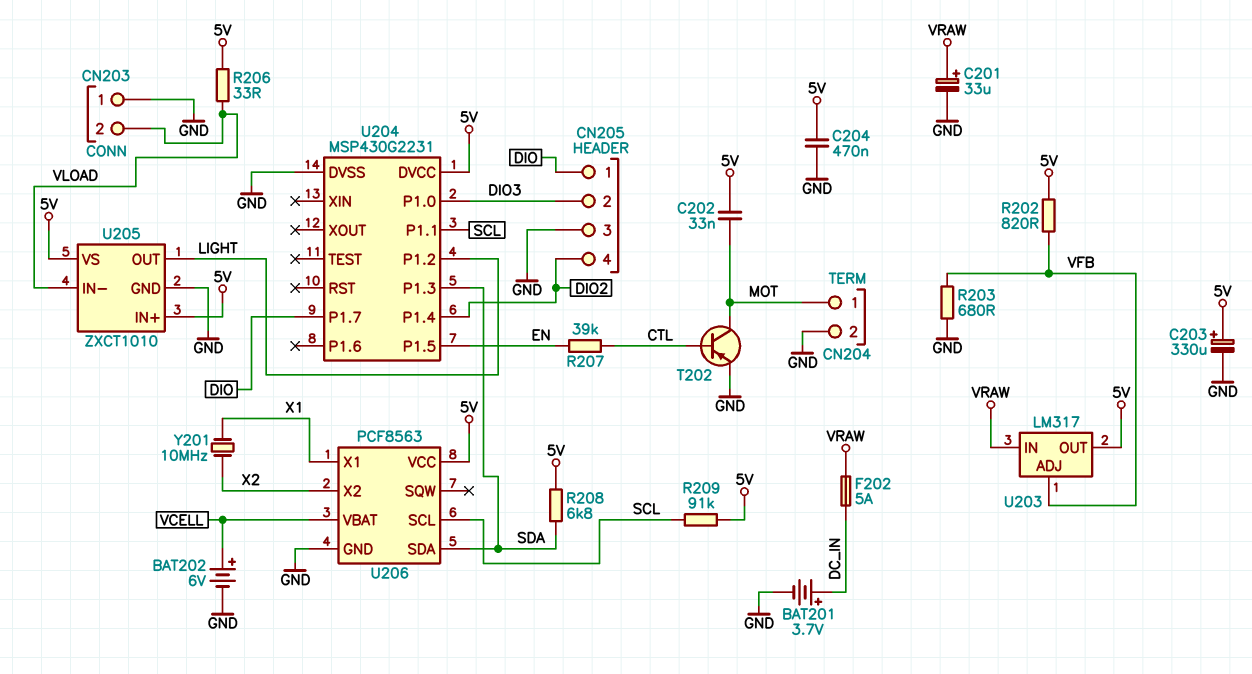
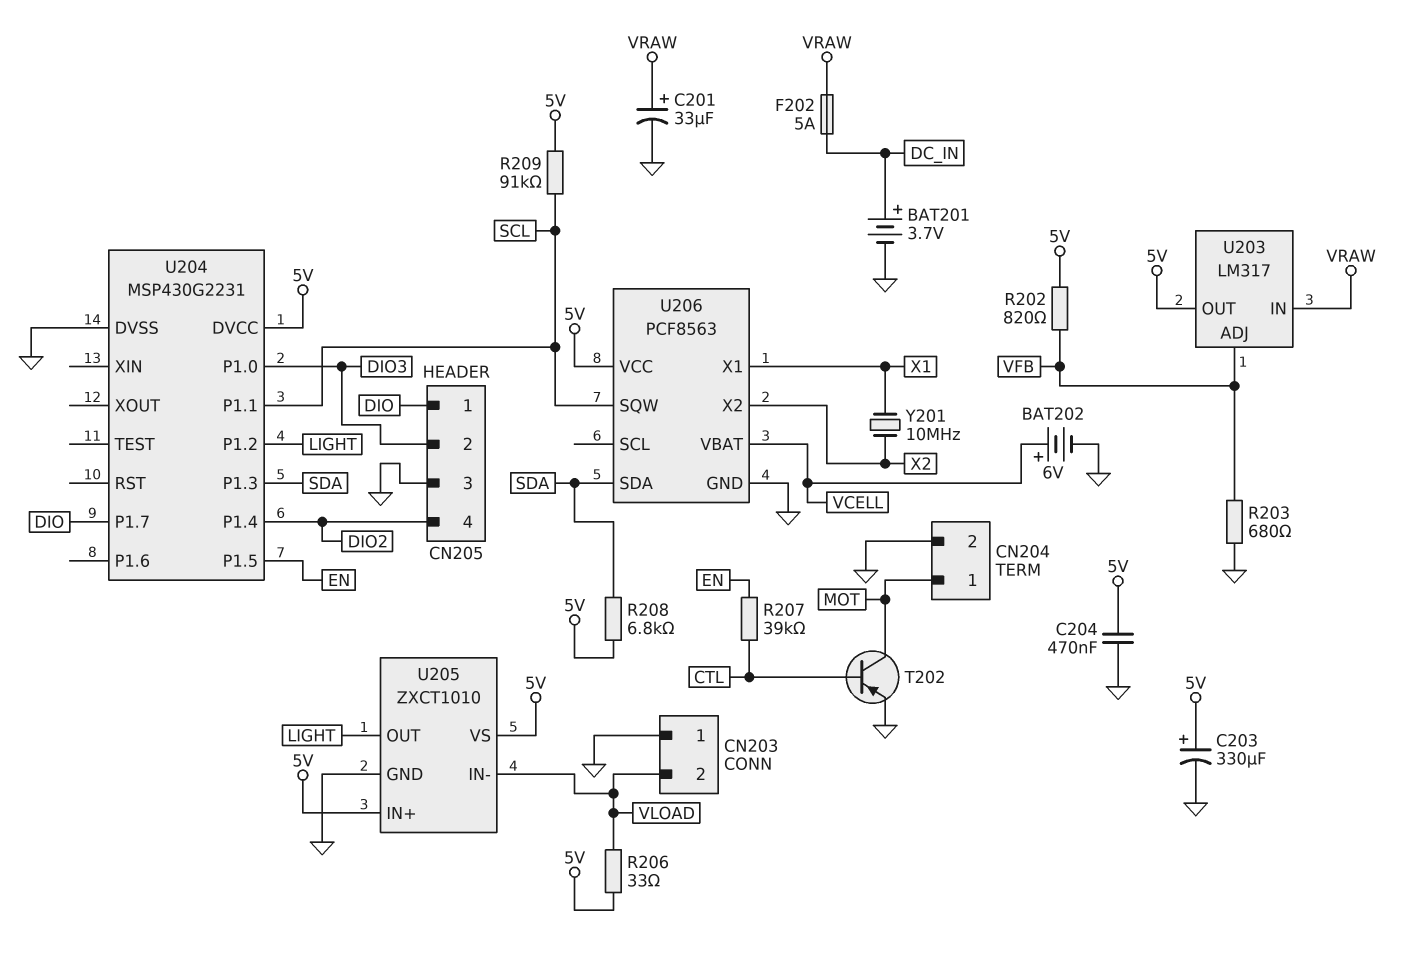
C202: 33nF (5V, MOT) -> none
U206 pin SCL: SCL -> none
U206 pin SQW: none -> SCL

